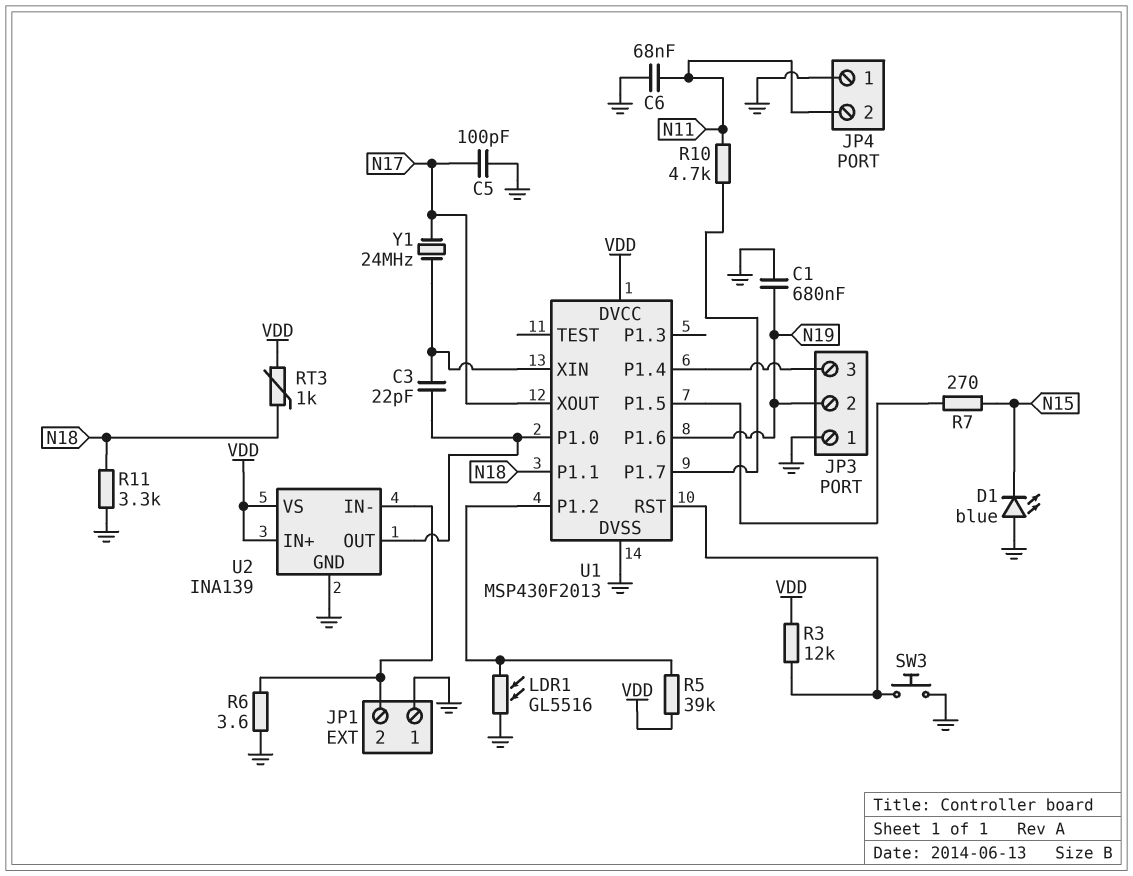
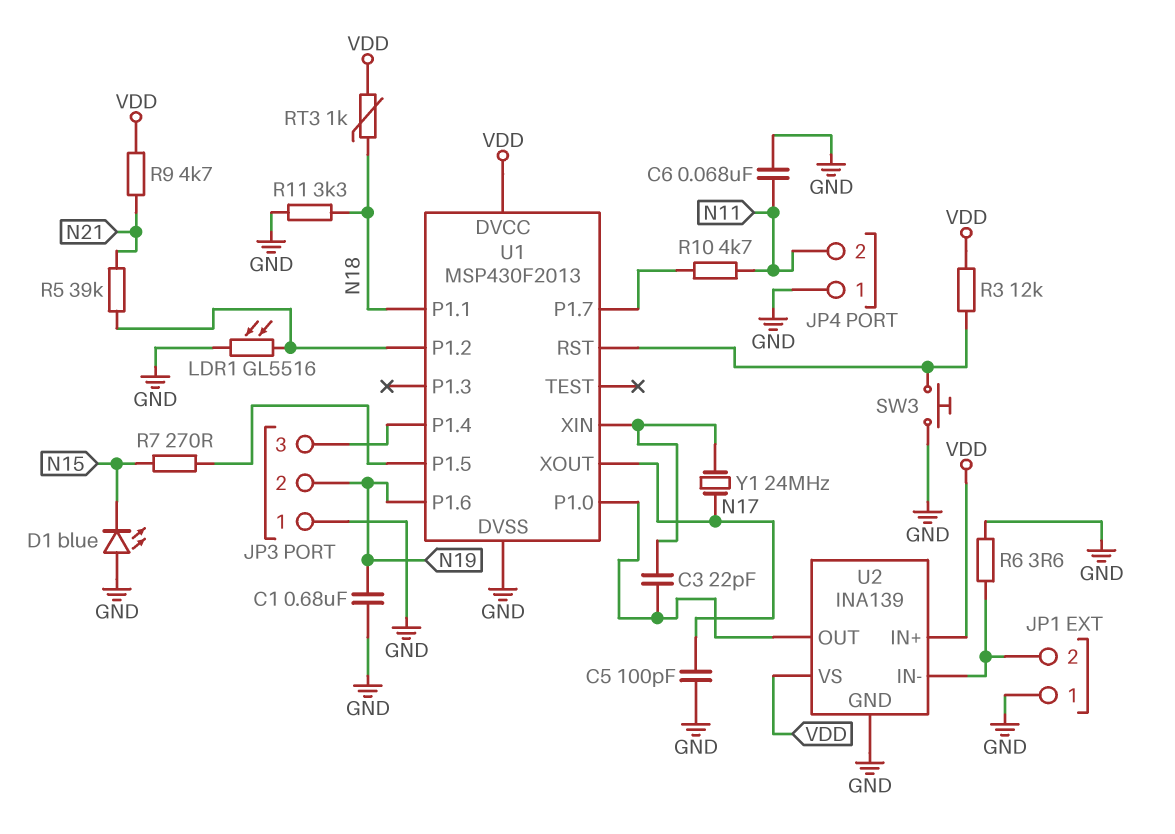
R5: 39k (U1/P1.2, VDD) -> 39k (N21, U1/P1.2)
R9: none -> 4.7k (N21, VDD)

